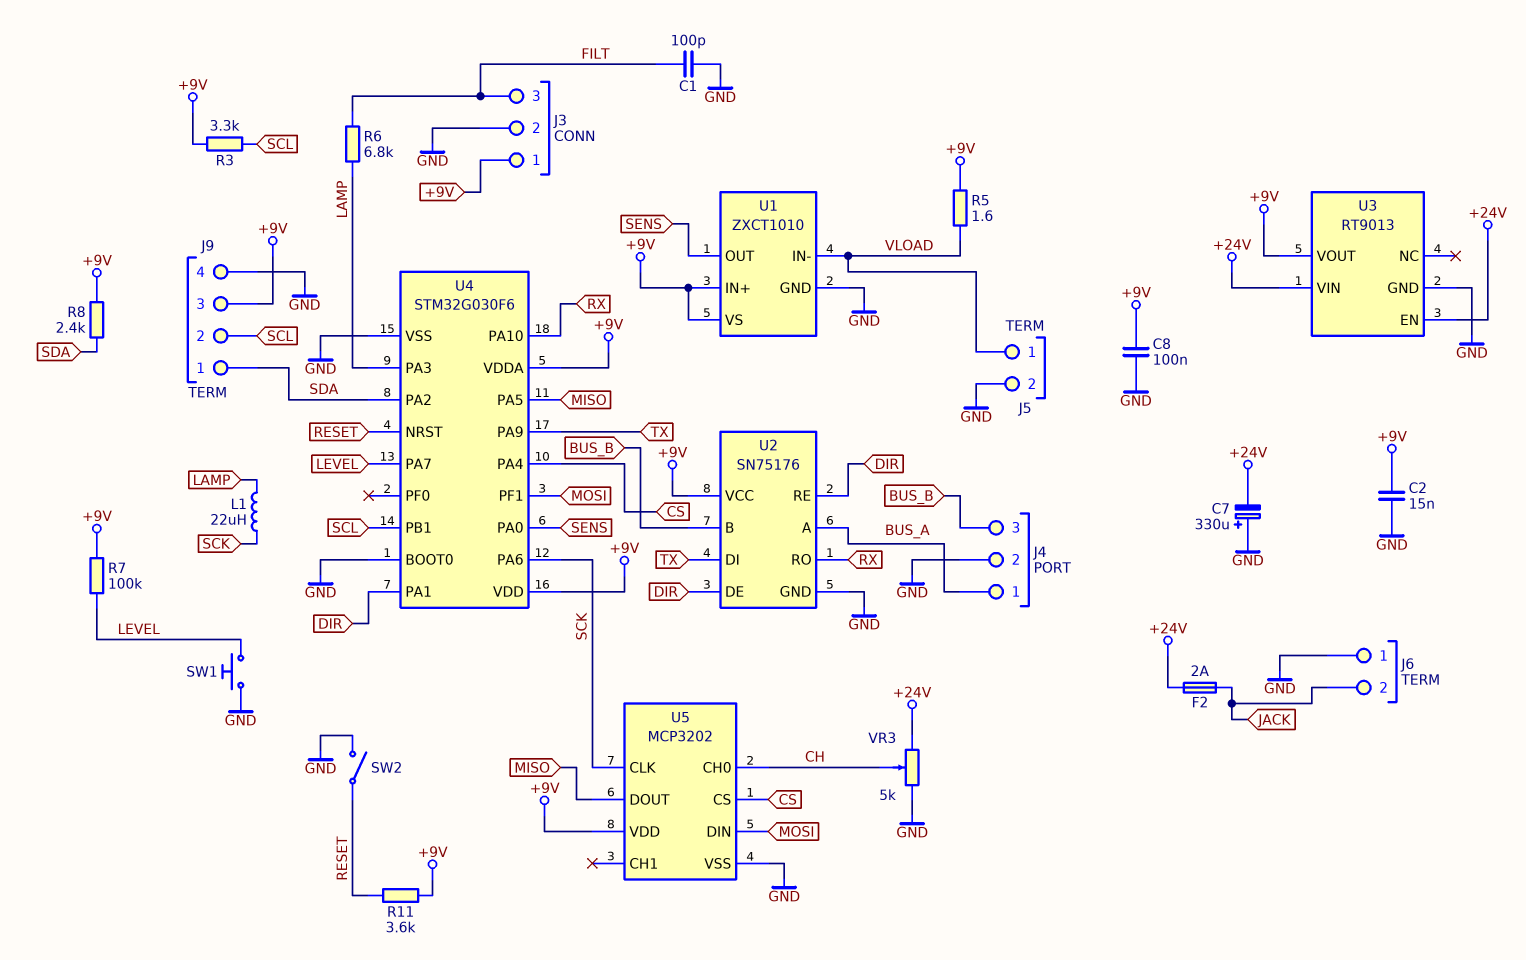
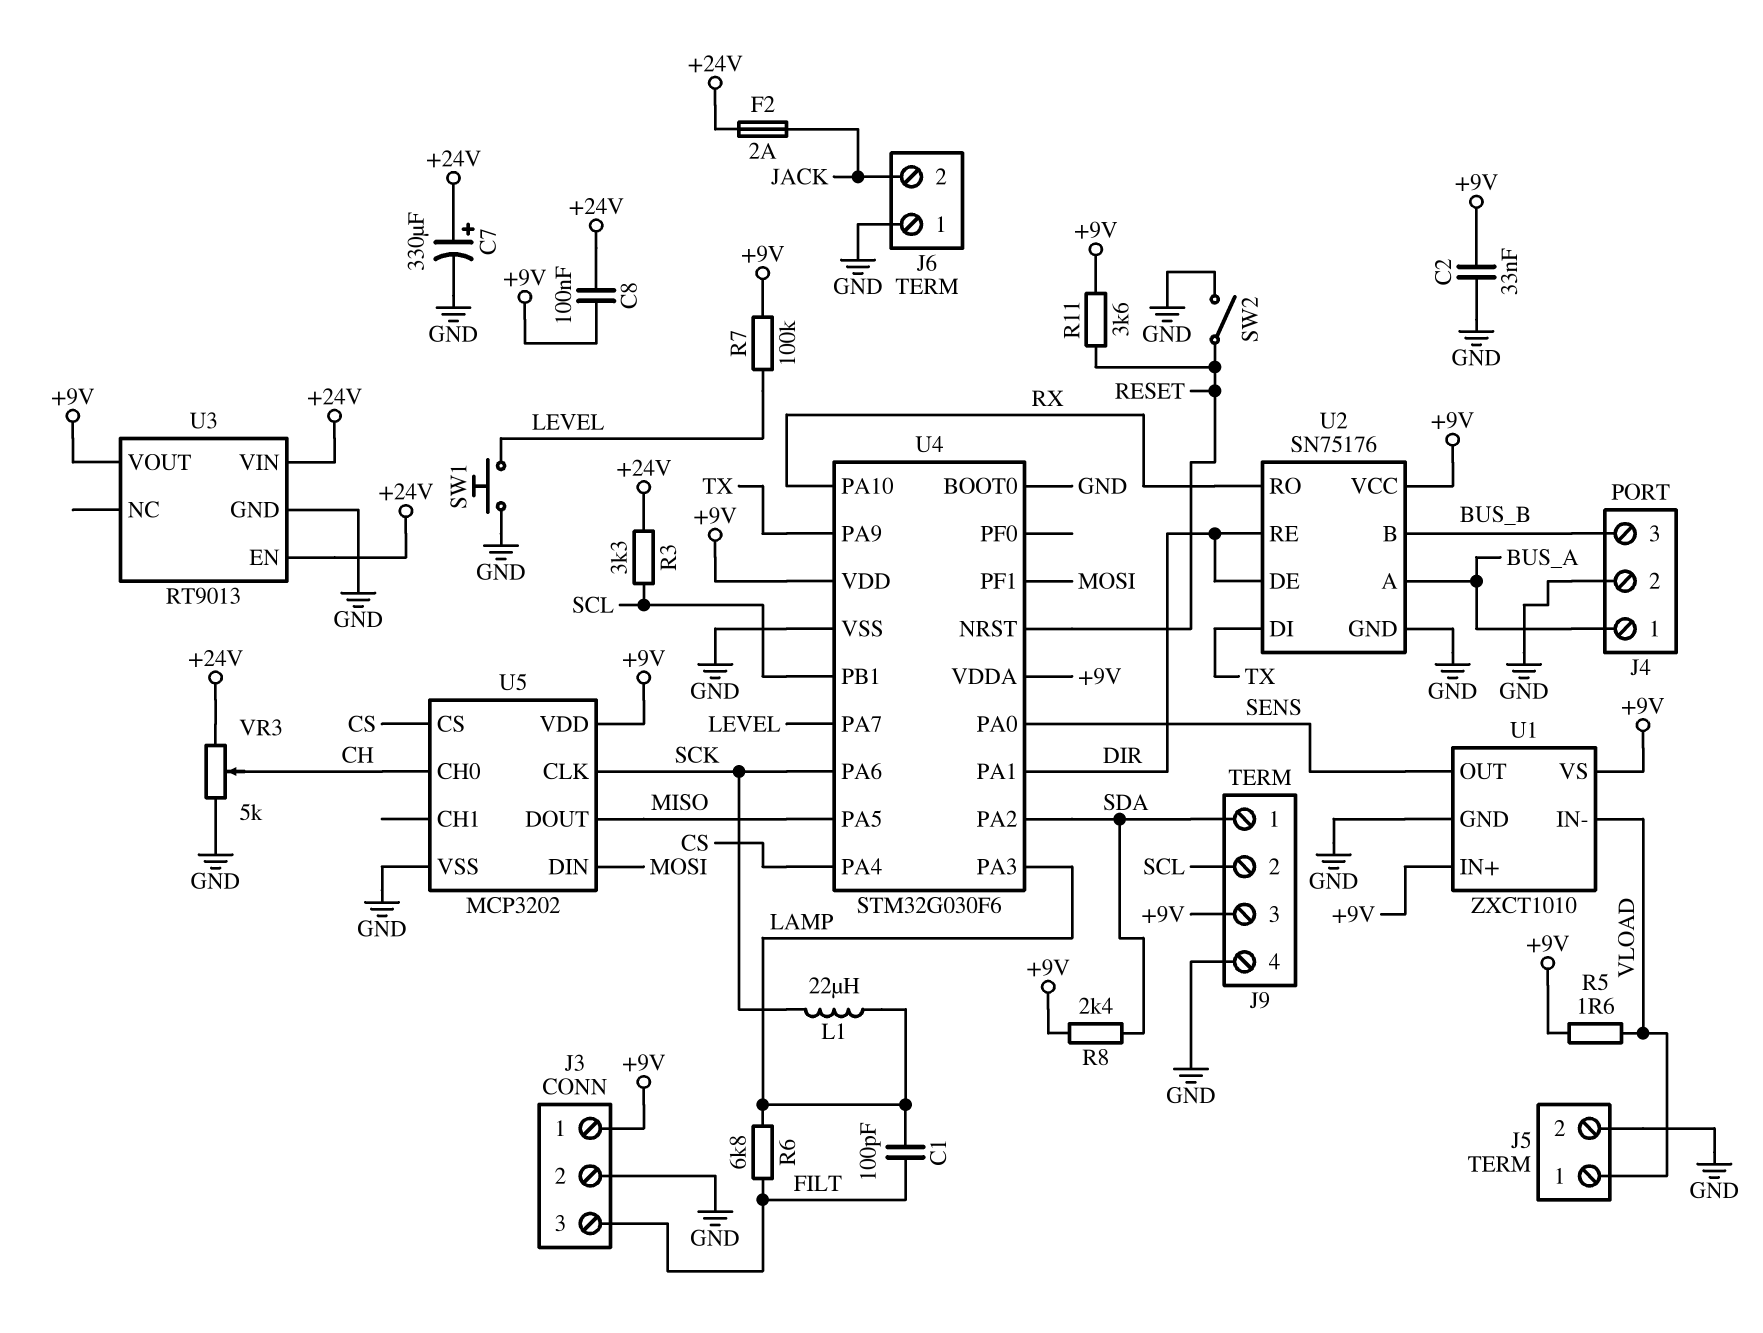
C1: 100pF (FILT, GND) -> 100pF (FILT, LAMP)
C2: 15nF (+9V, GND) -> 33nF (+9V, GND)
C7: 330uF (plus GND, minus +24V) -> 330uF (plus +24V, minus GND)
C8: 100nF (+9V, GND) -> 100nF (+9V, +24V)
R3: 3.3k (+9V, SCL) -> 3.3k (+24V, SCL)

